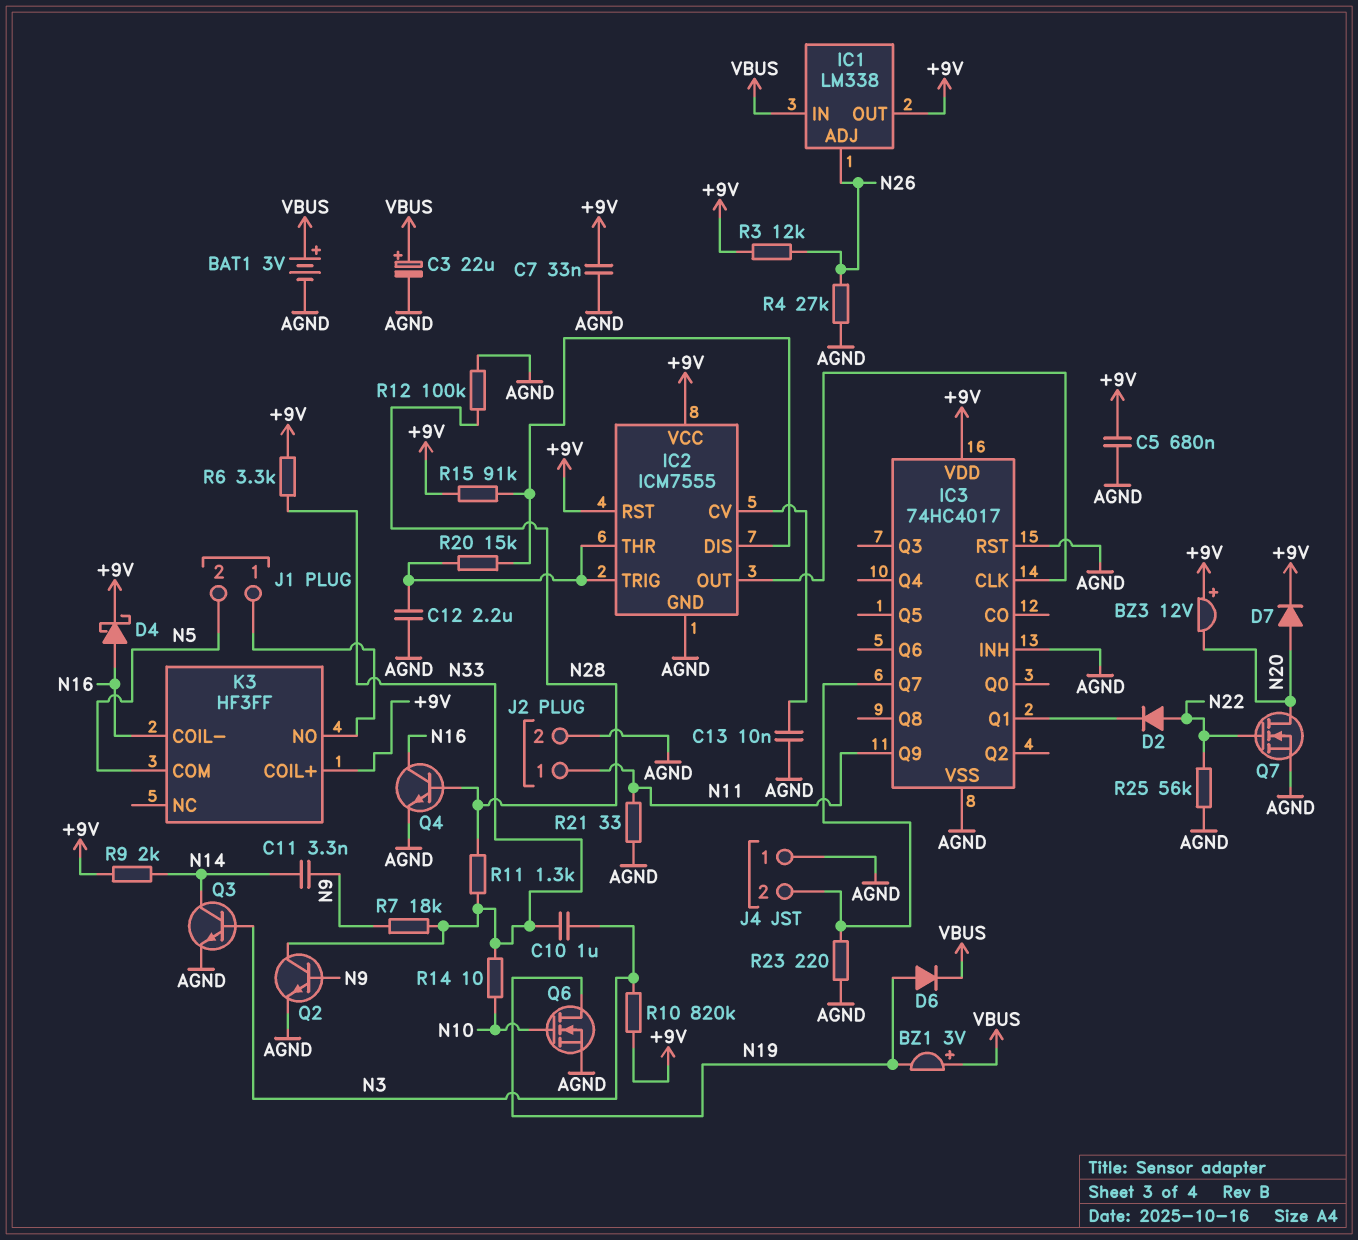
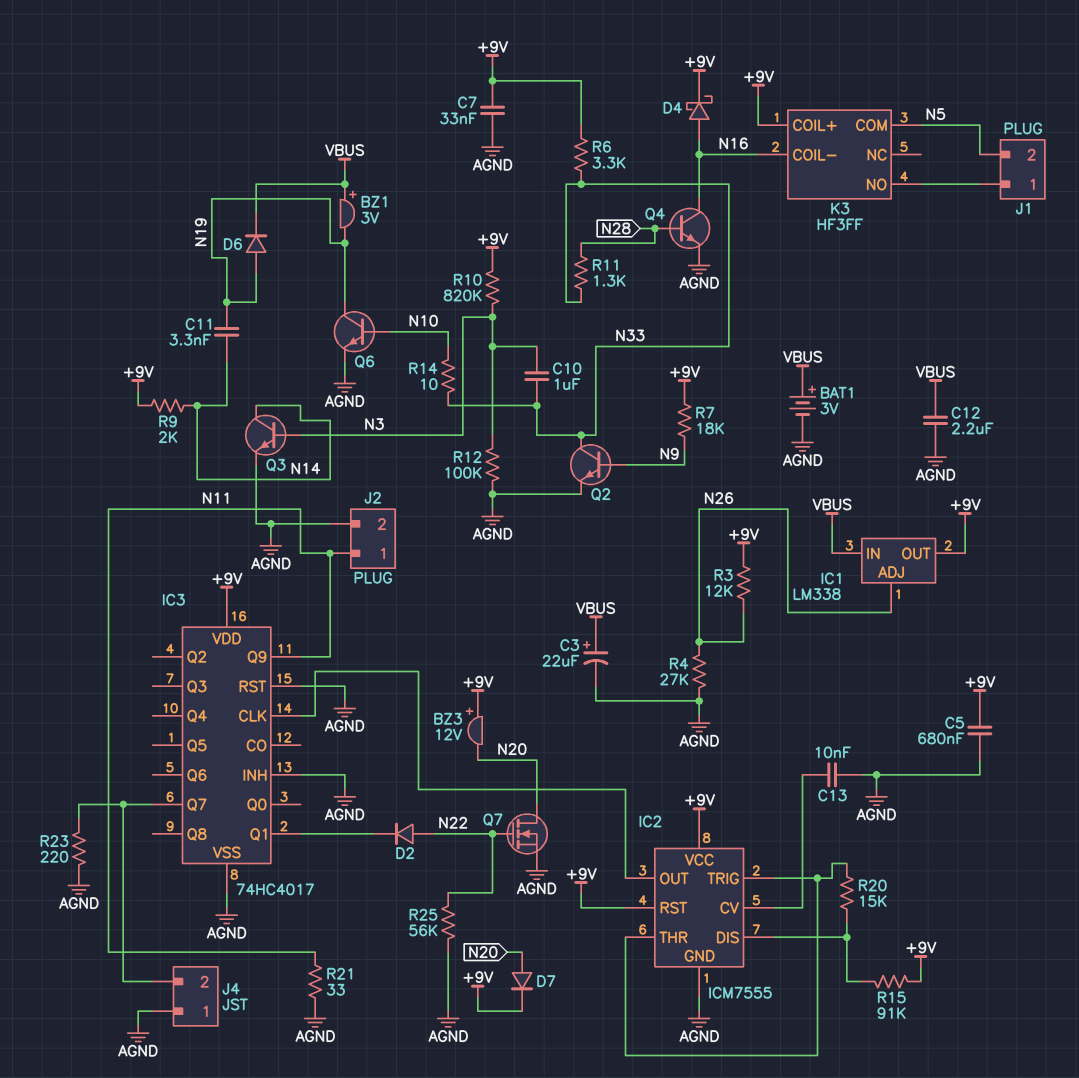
C11: 3.3nF (N9, N14) -> 3.3nF (N14, N19)
C12: 2.2uF (AGND, IC2/THR) -> 2.2uF (AGND, VBUS)
Q6: NMOS (G N10, D N19, S AGND) -> NPN (B N10, C N19, E AGND)
R7: 18k (N9, N33) -> 18k (+9V, N9)
R12: 100k (AGND, N28) -> 100k (AGND, N3)

